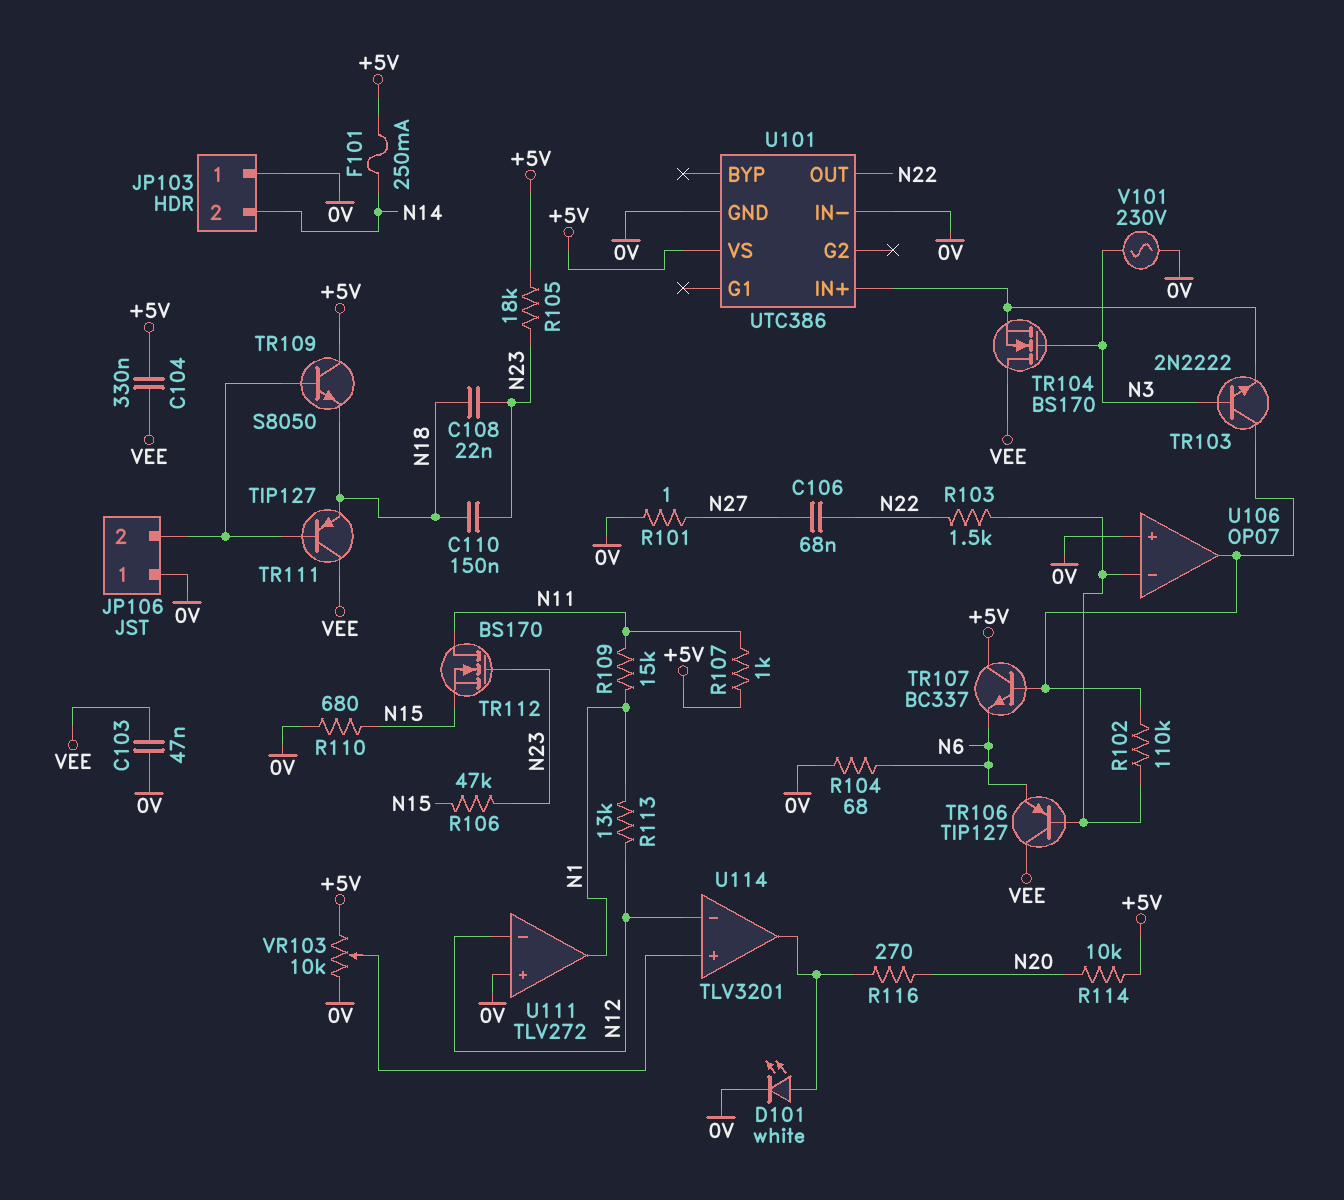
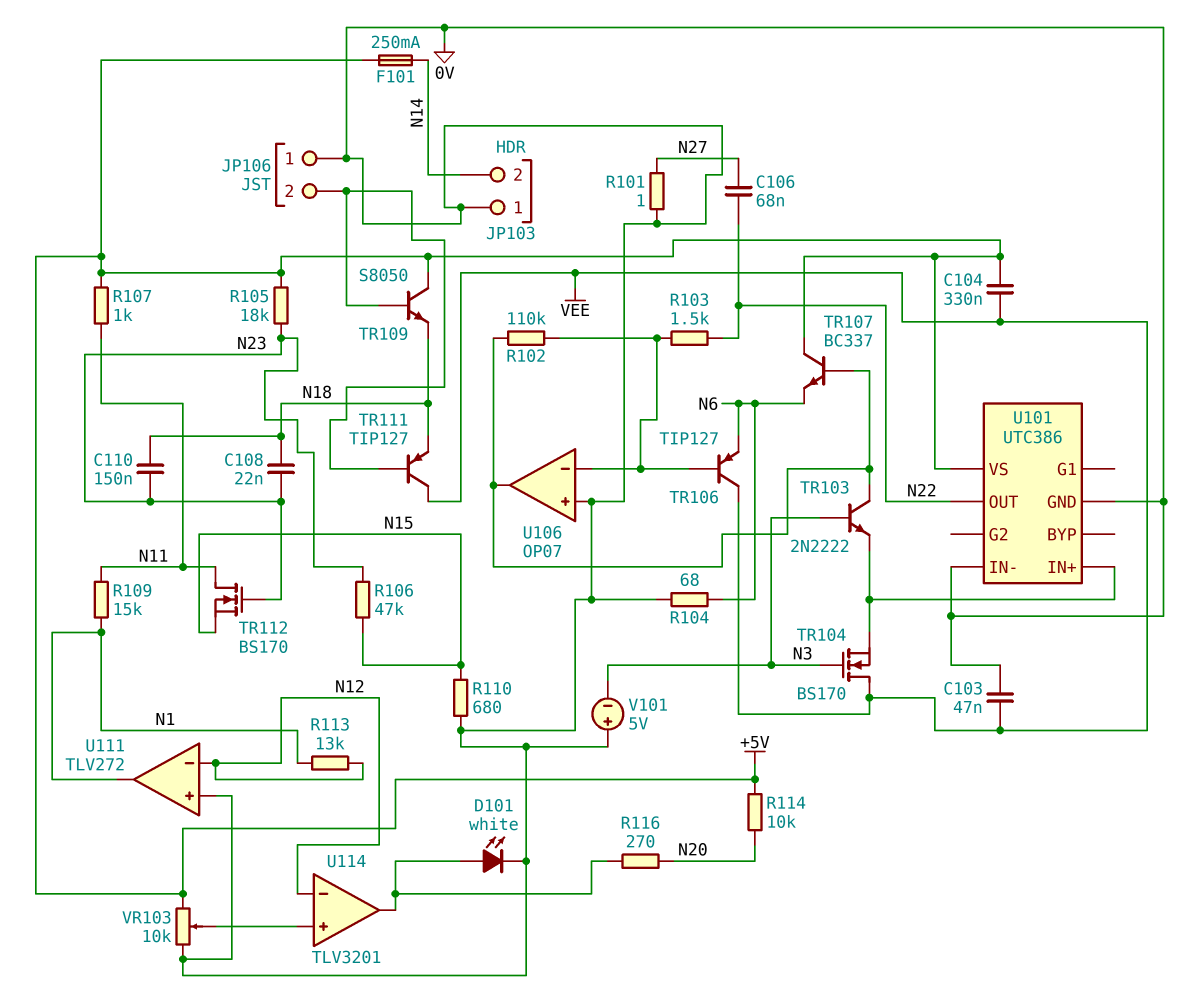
V101: AC 230V (0V, N3) -> 5V (plus 0V, minus N3)

